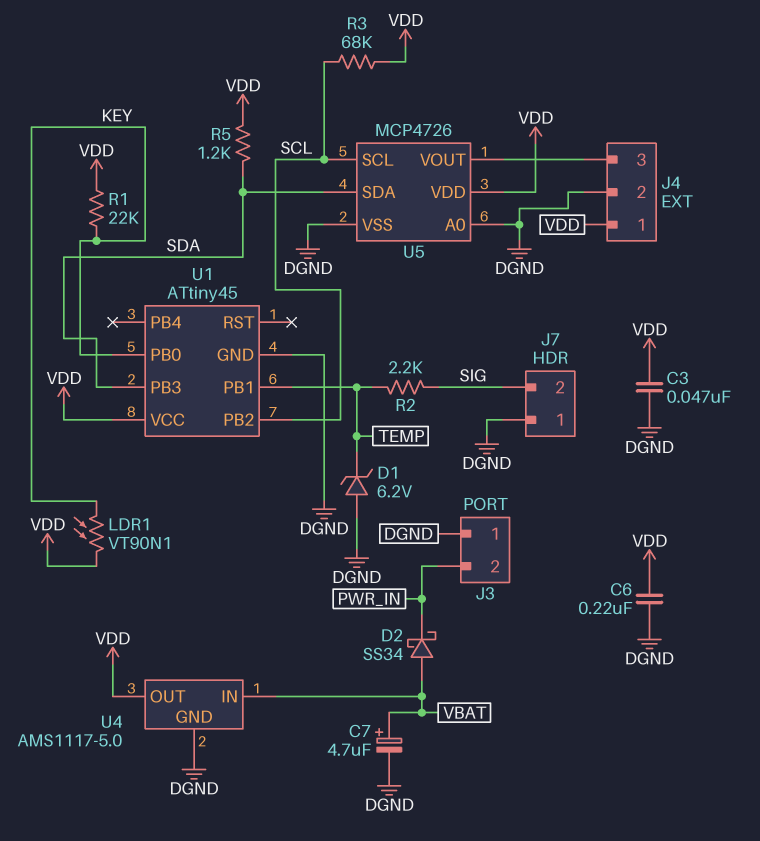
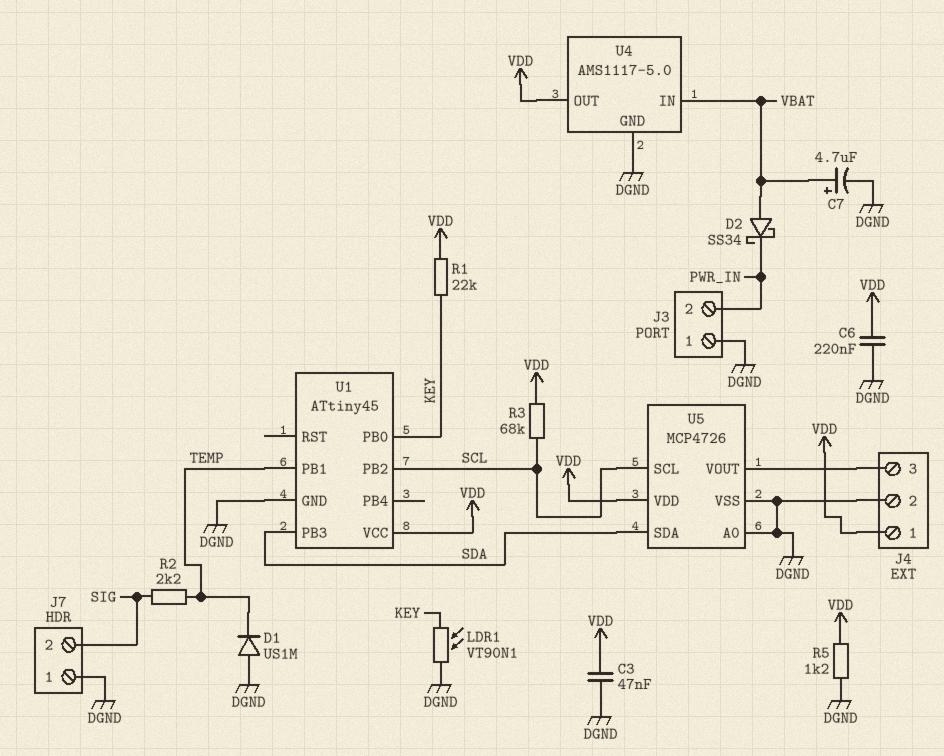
D1: zener 6.2V (A DGND, K TEMP) -> diode US1M (A DGND, K TEMP)
LDR1: VT90N1 (KEY, VDD) -> VT90N1 (DGND, KEY)
R5: 1.2k (SDA, VDD) -> 1.2k (DGND, VDD)

